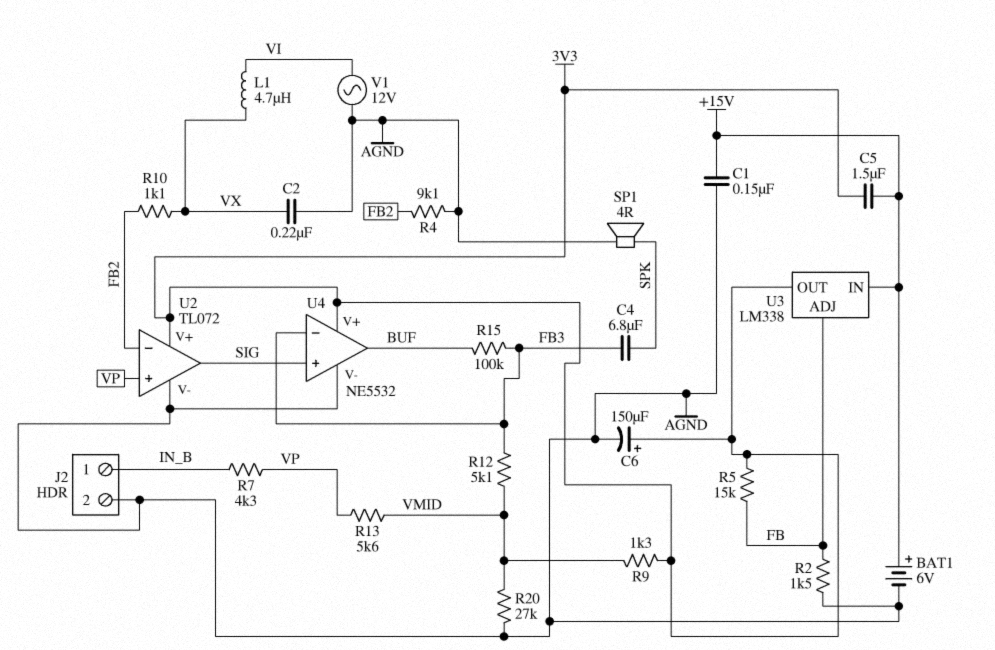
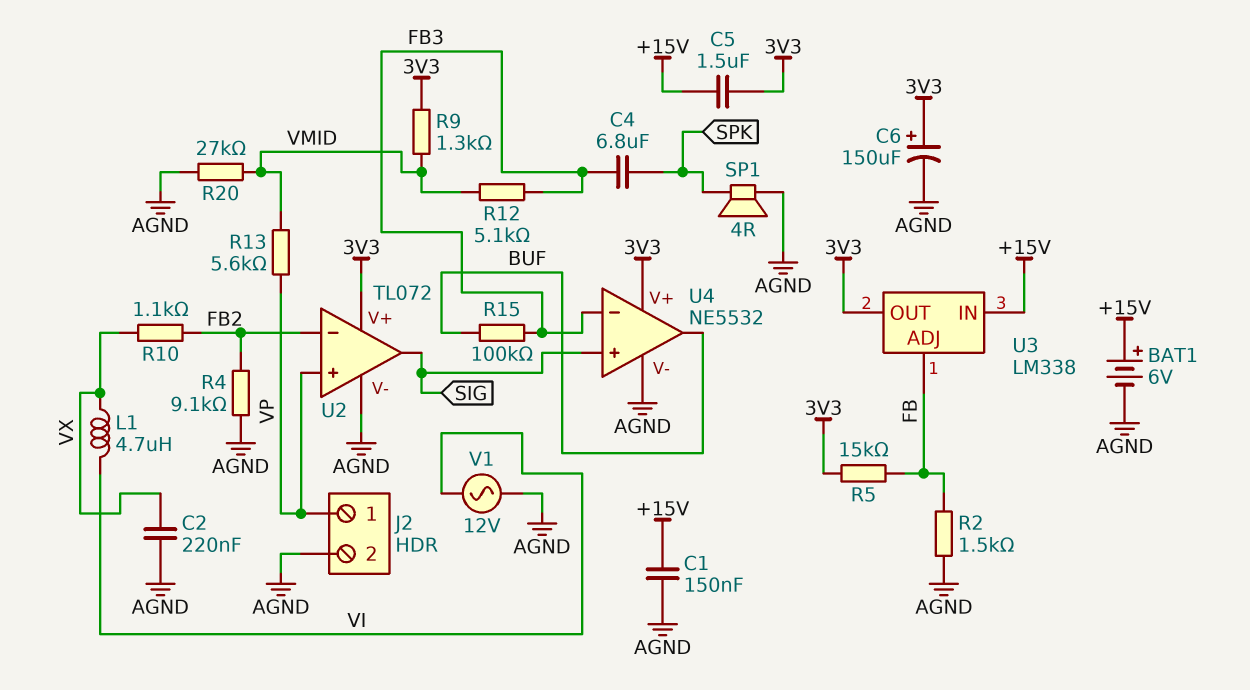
J2 pin 1: IN_B -> VP
R7: 4.3k (IN_B, VP) -> none

